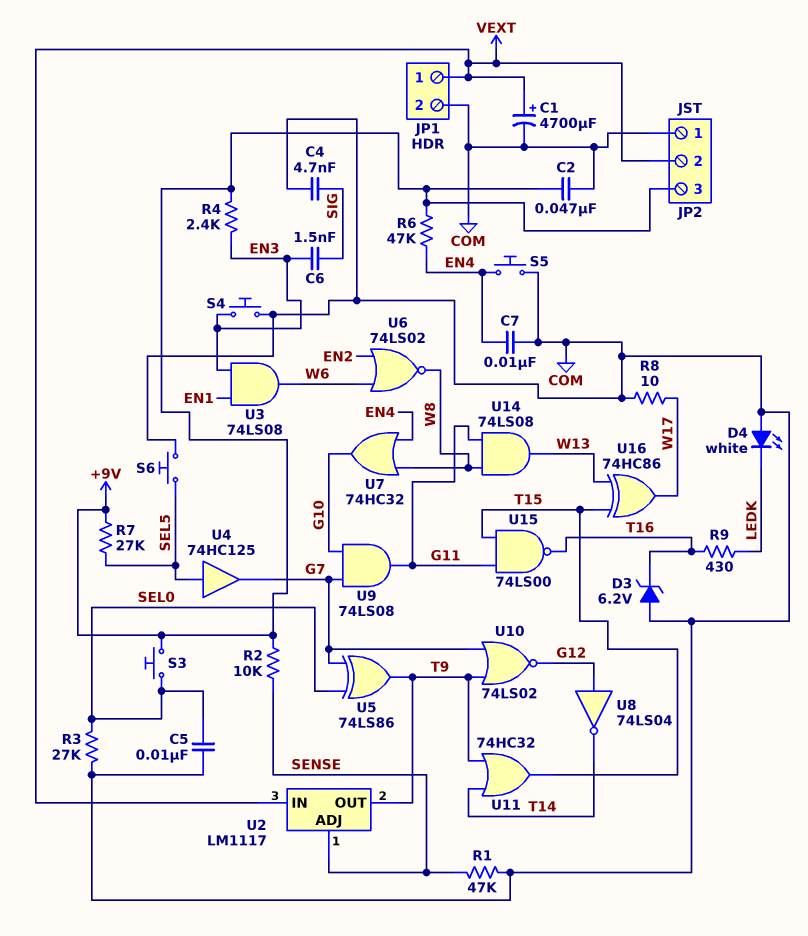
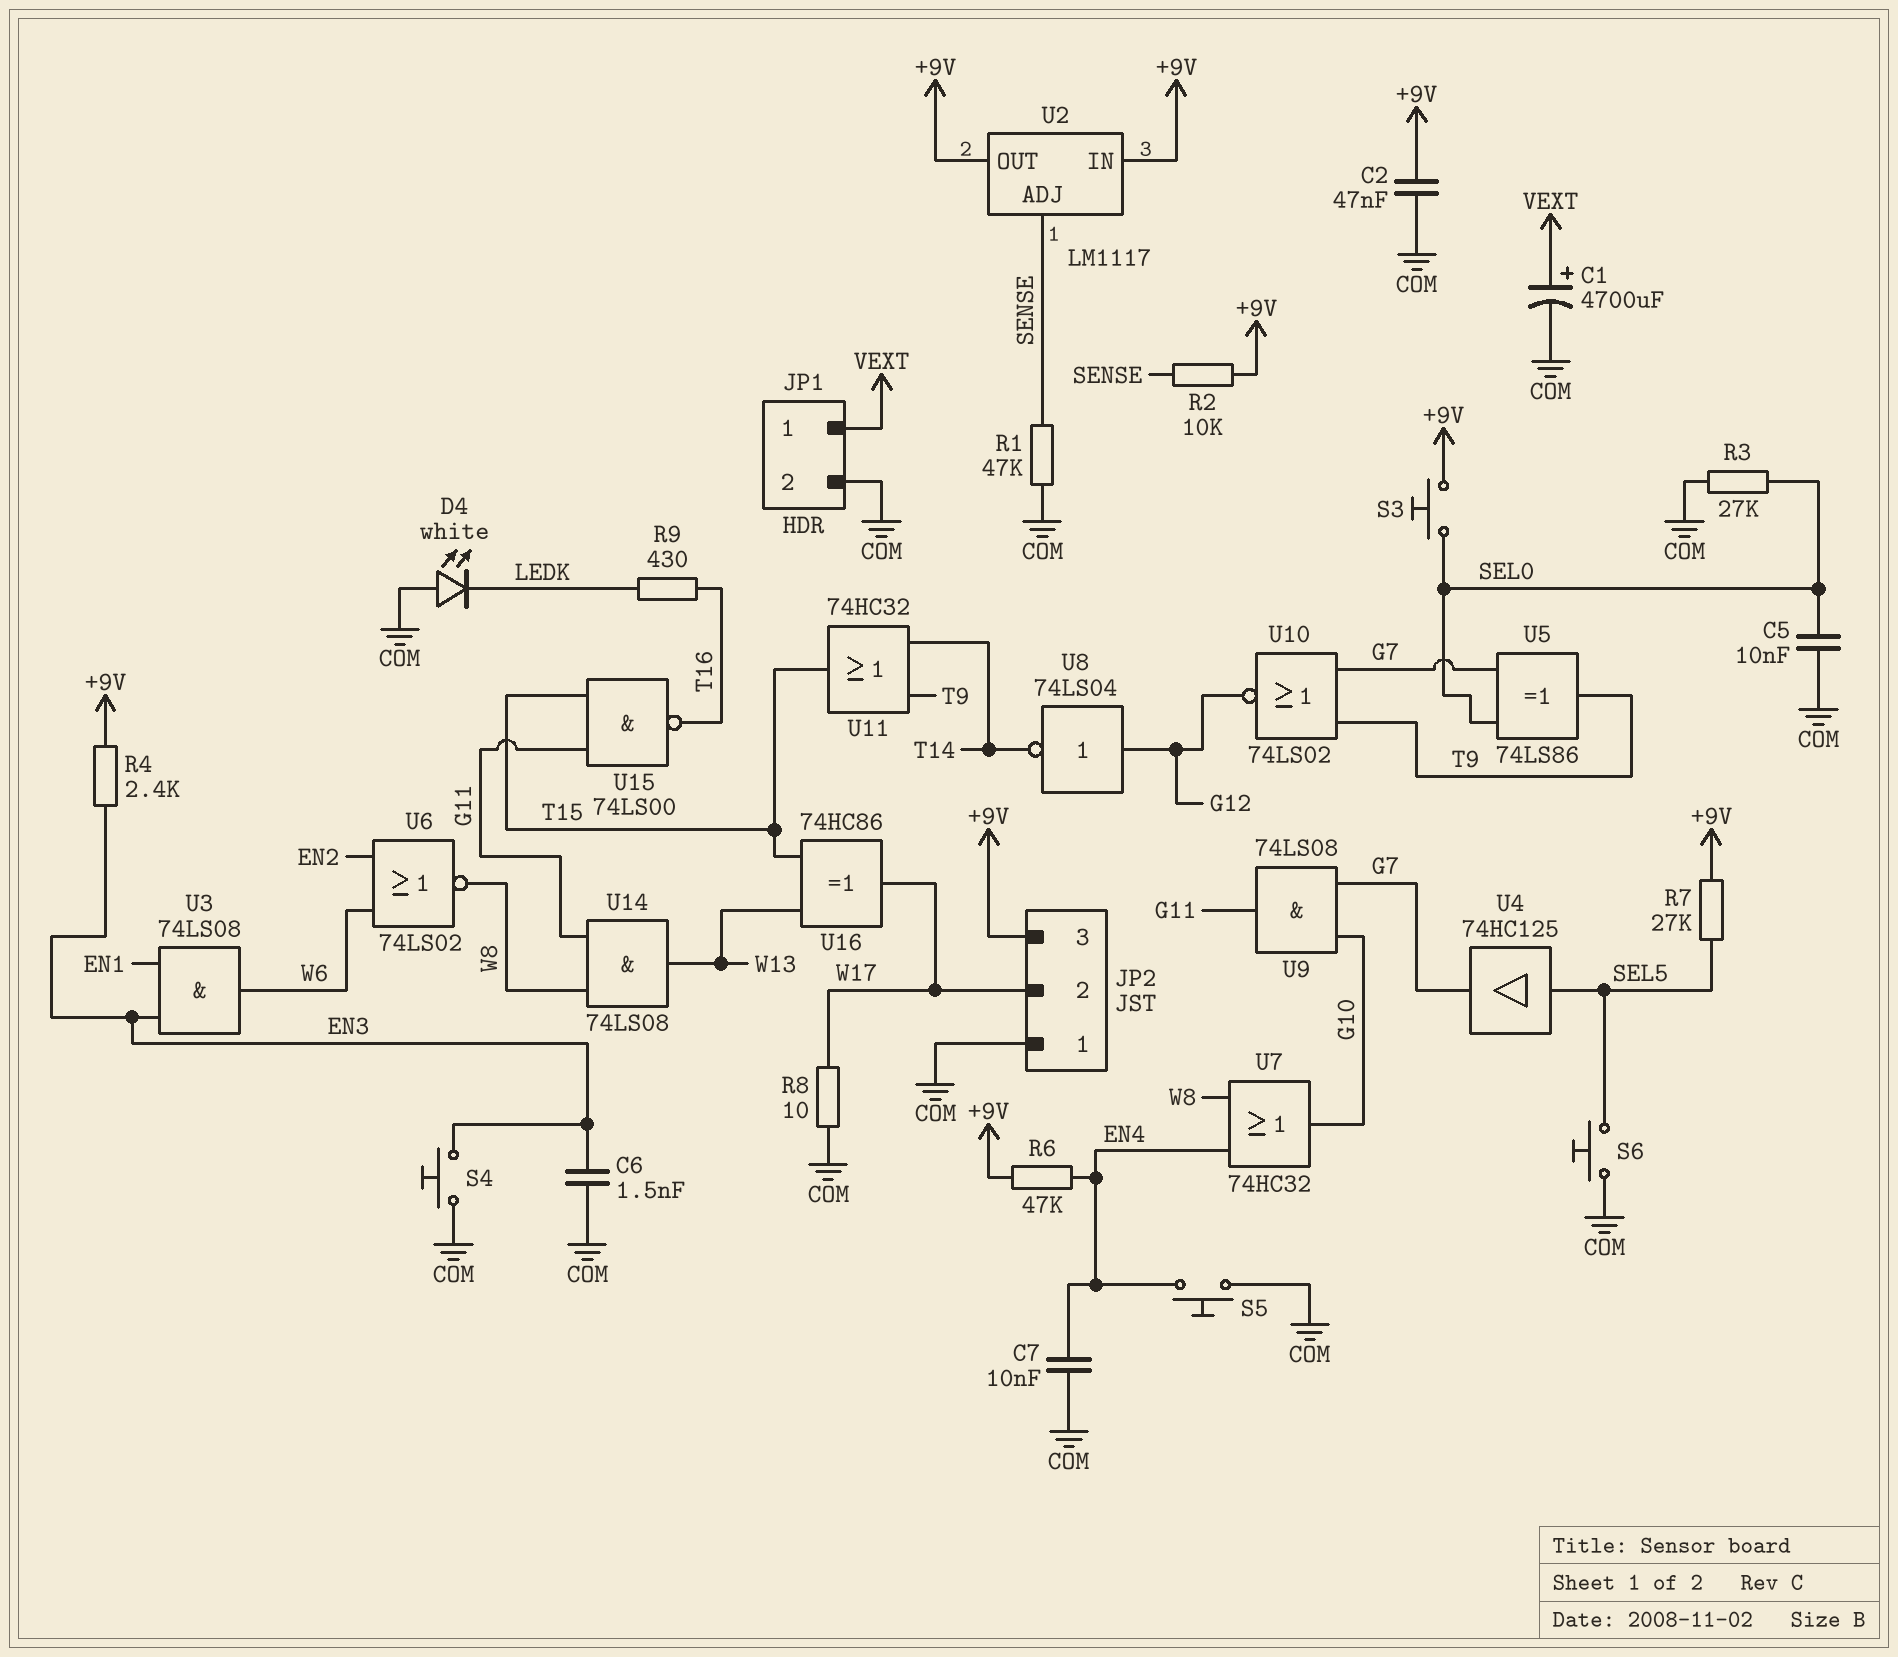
C4: 4.7nF (COM, SIG) -> none
C6: 1.5nF (EN3, SIG) -> 1.5nF (COM, EN3)
D3: zener 6.2V (A COM, K T16) -> none
JP2 pin 2: VEXT -> W17
U2 pin IN: VEXT -> +9V
U2 pin OUT: T9 -> +9V

